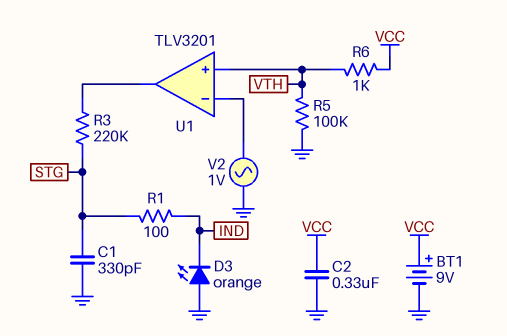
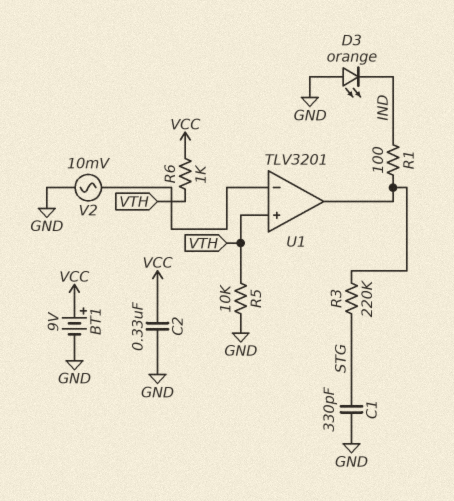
R1: 100 (IND, STG) -> 100 (IND, U1/out)
R5: 100k (GND, VTH) -> 10k (GND, VTH)
V2: AC 1V (GND, U1/in-) -> AC 10mV (GND, U1/in-)

